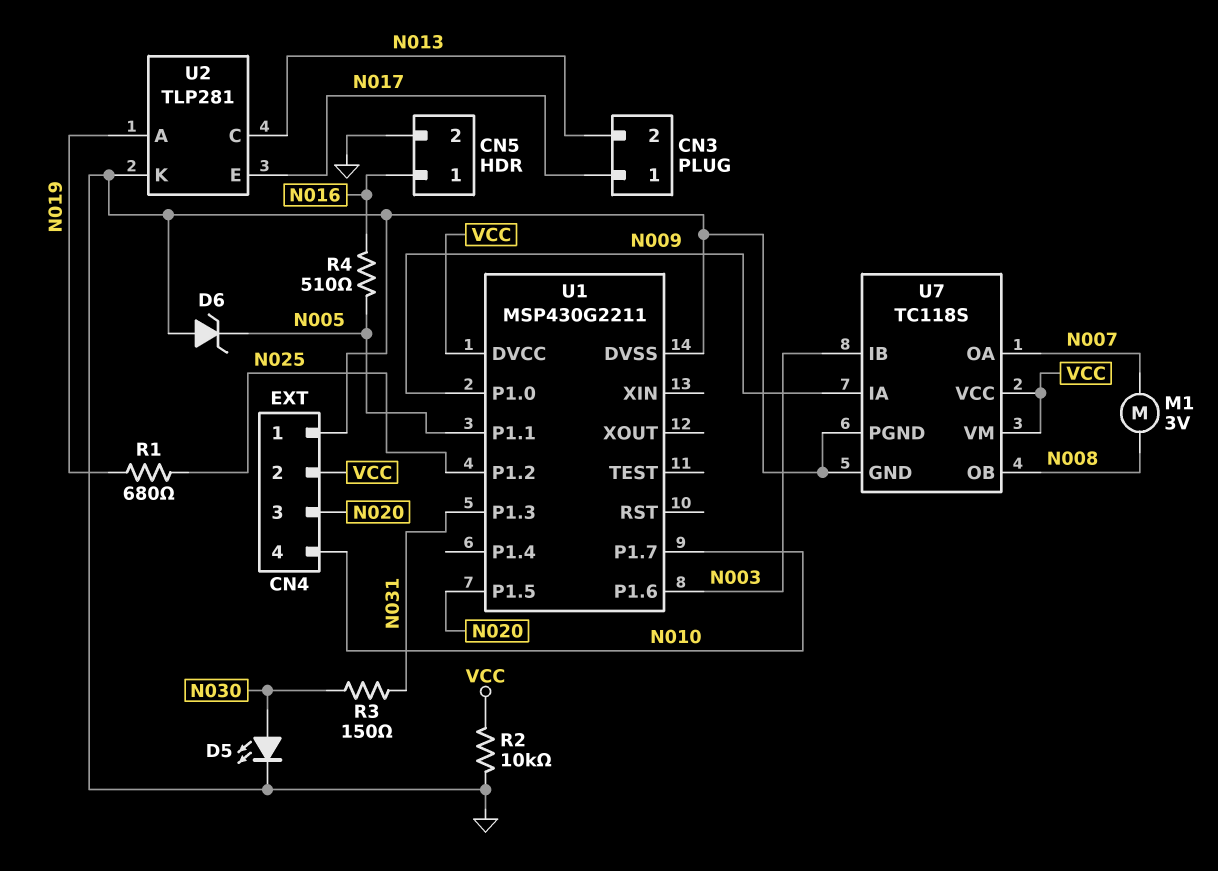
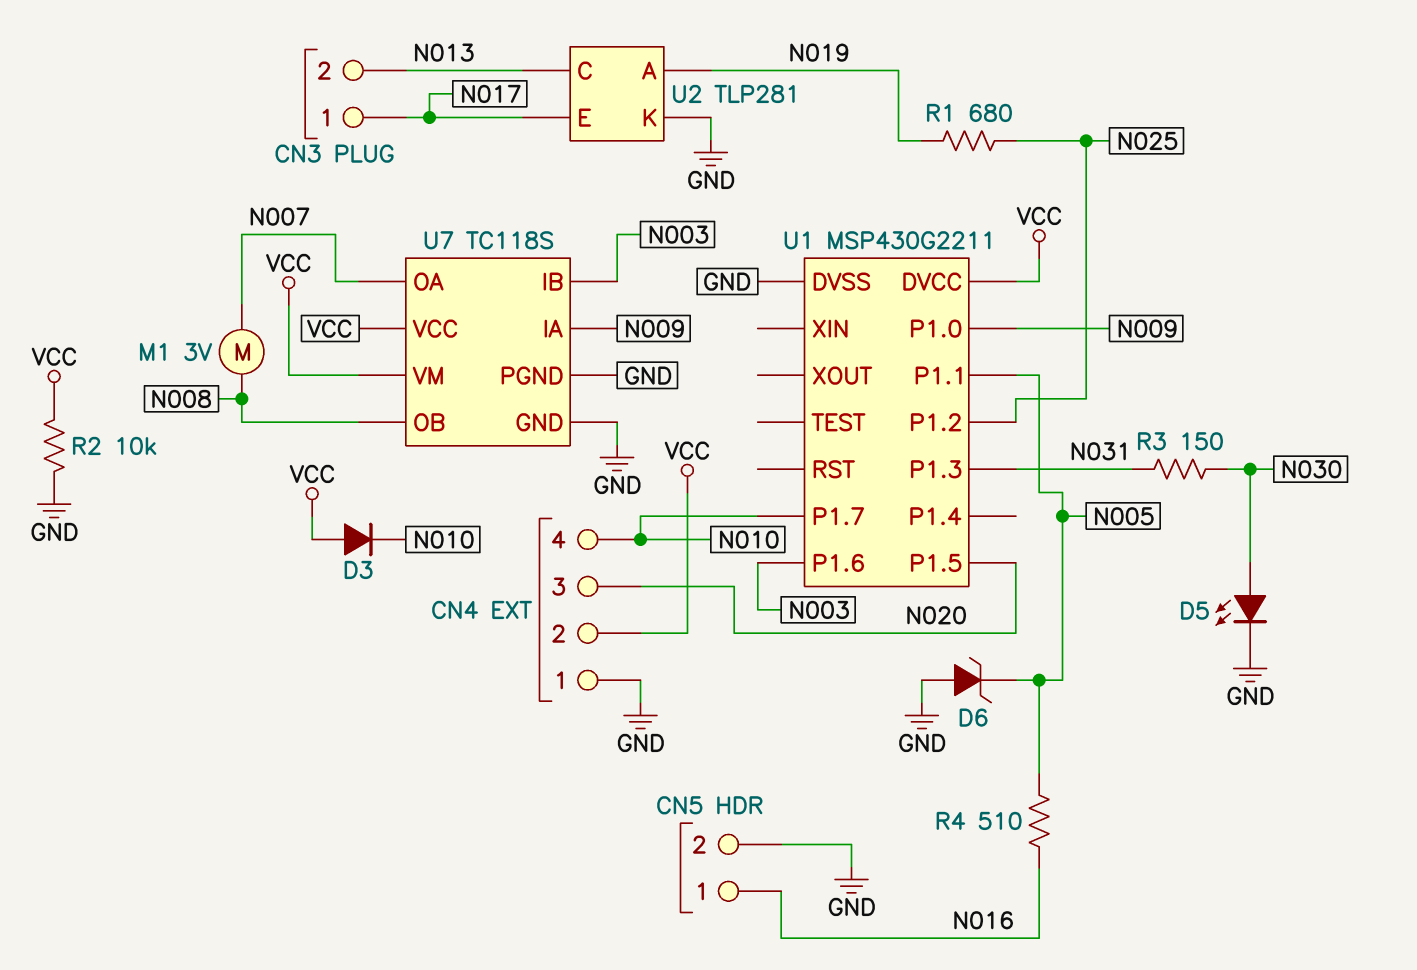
D3: none -> diode (A VCC, K N010)

